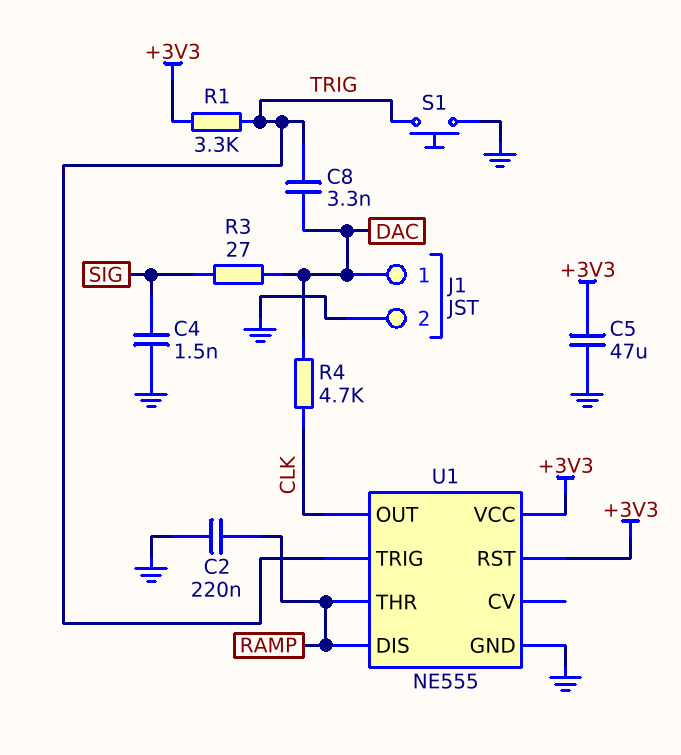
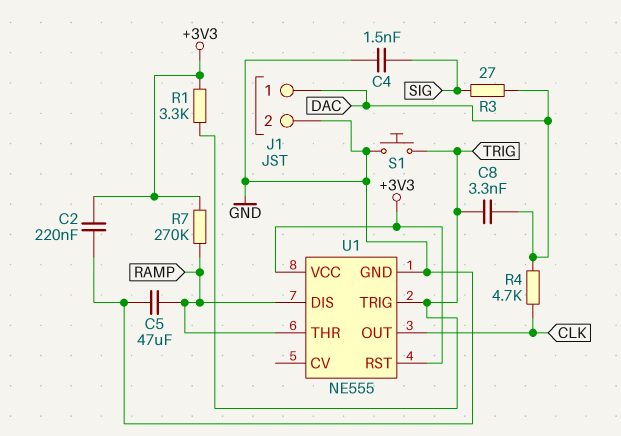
C2: 220nF (GND, RAMP) -> 220nF (+3V3, GND)
C5: 47uF (+3V3, GND) -> 47uF (GND, RAMP)
R7: none -> 270k (+3V3, RAMP)

